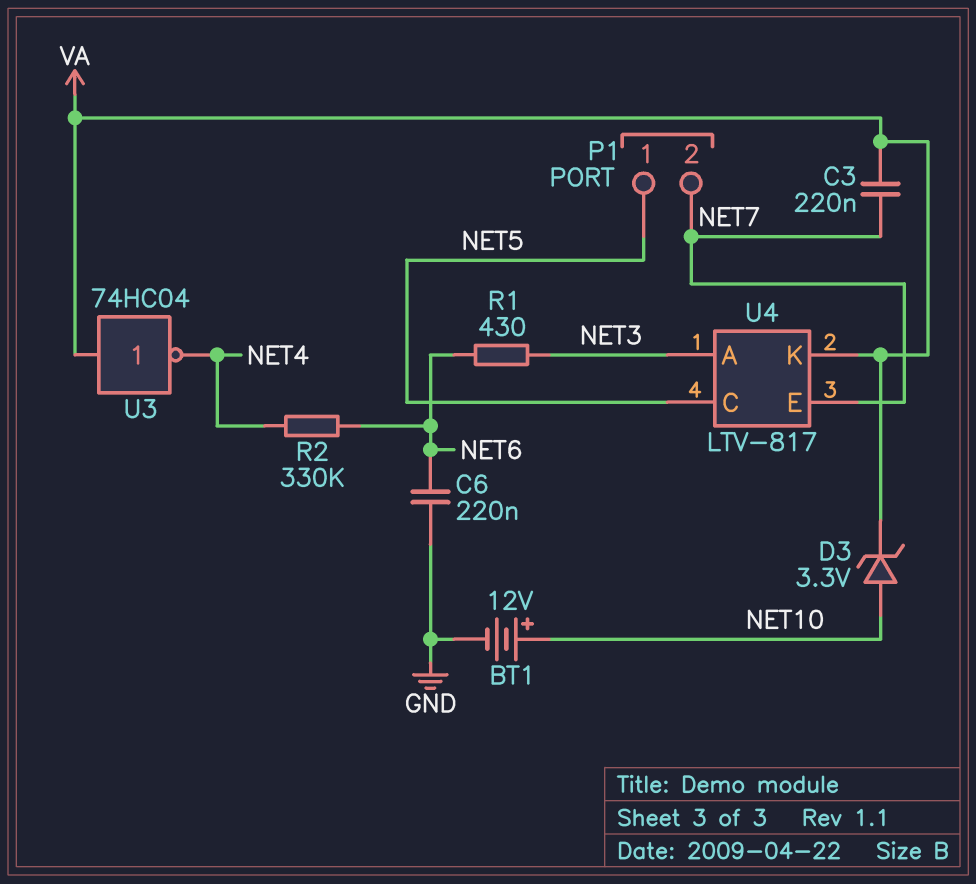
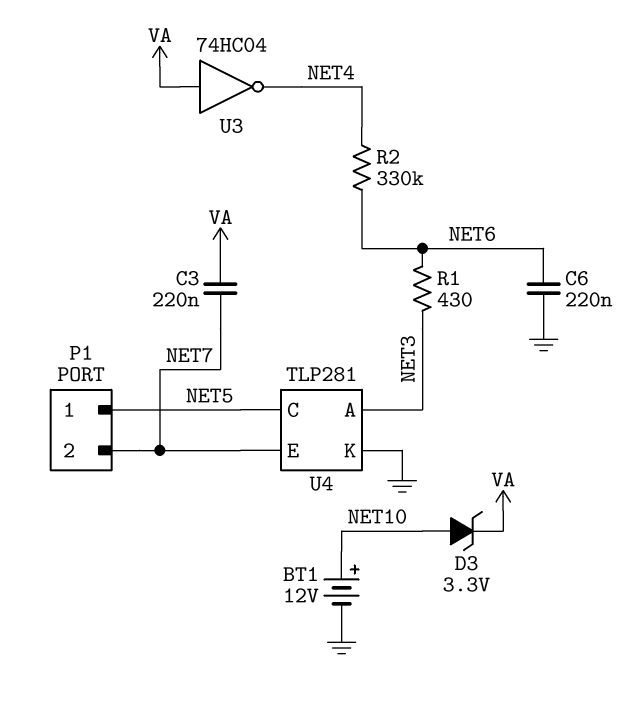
U4: LTV-817 -> TLP281
U4 pin K: VA -> GND

